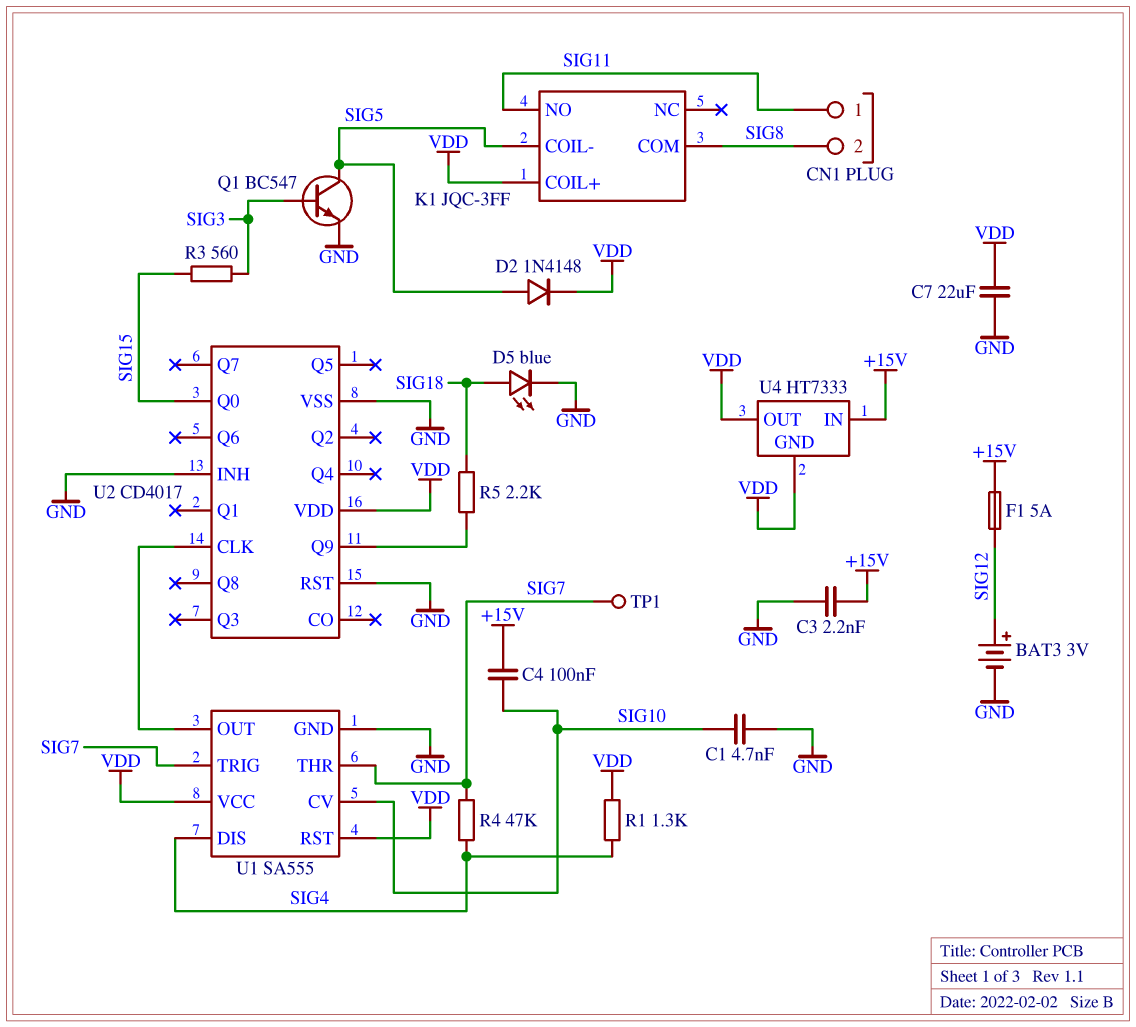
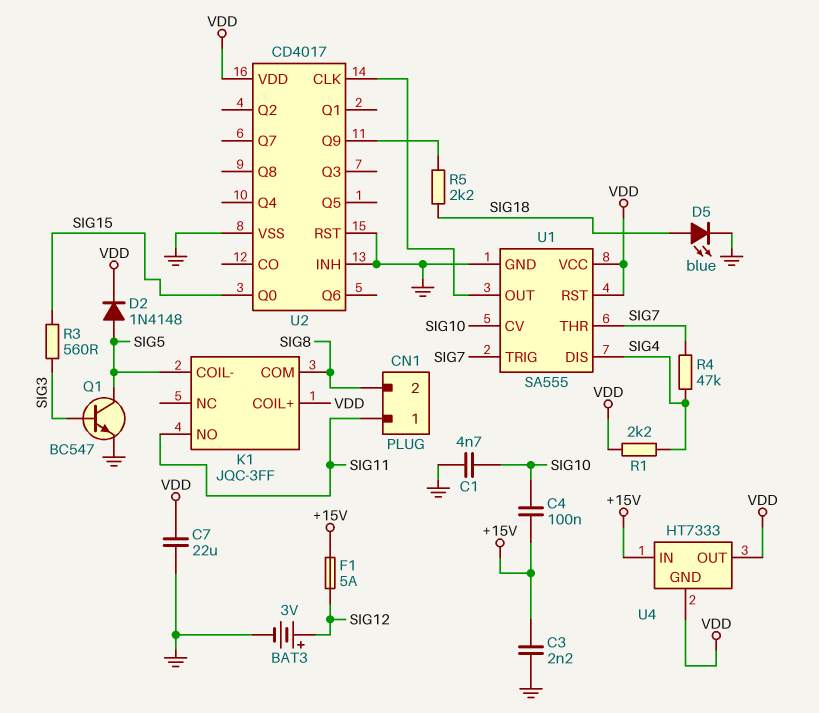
R1: 1.3k (SIG4, VDD) -> 2.2k (SIG4, VDD)
TP1: test point (SIG7) -> none

